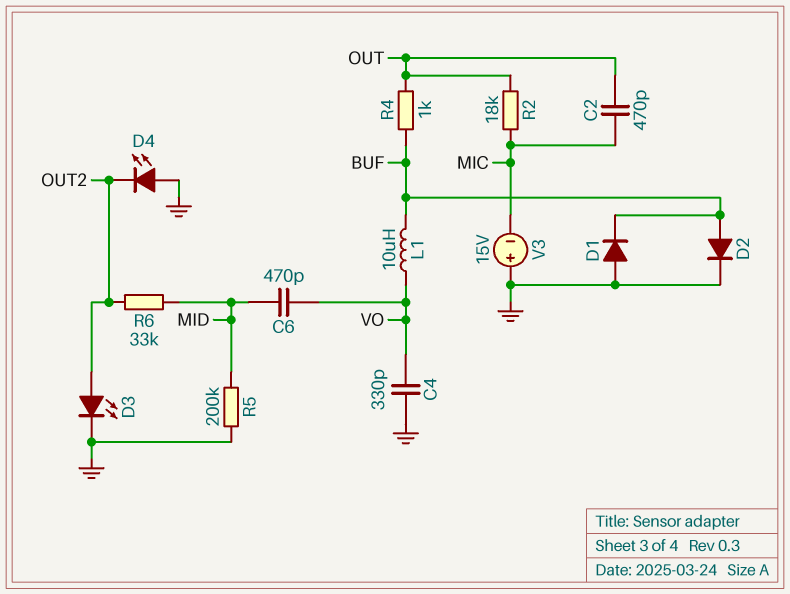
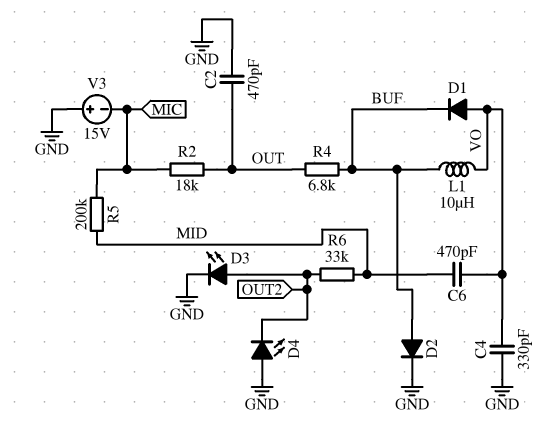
C2: 470pF (MIC, OUT) -> 470pF (GND, OUT)
D1: diode (A GND, K BUF) -> diode (A VO, K BUF)
R4: 1k (BUF, OUT) -> 6.8k (BUF, OUT)
R5: 200k (GND, MID) -> 200k (MIC, MID)

